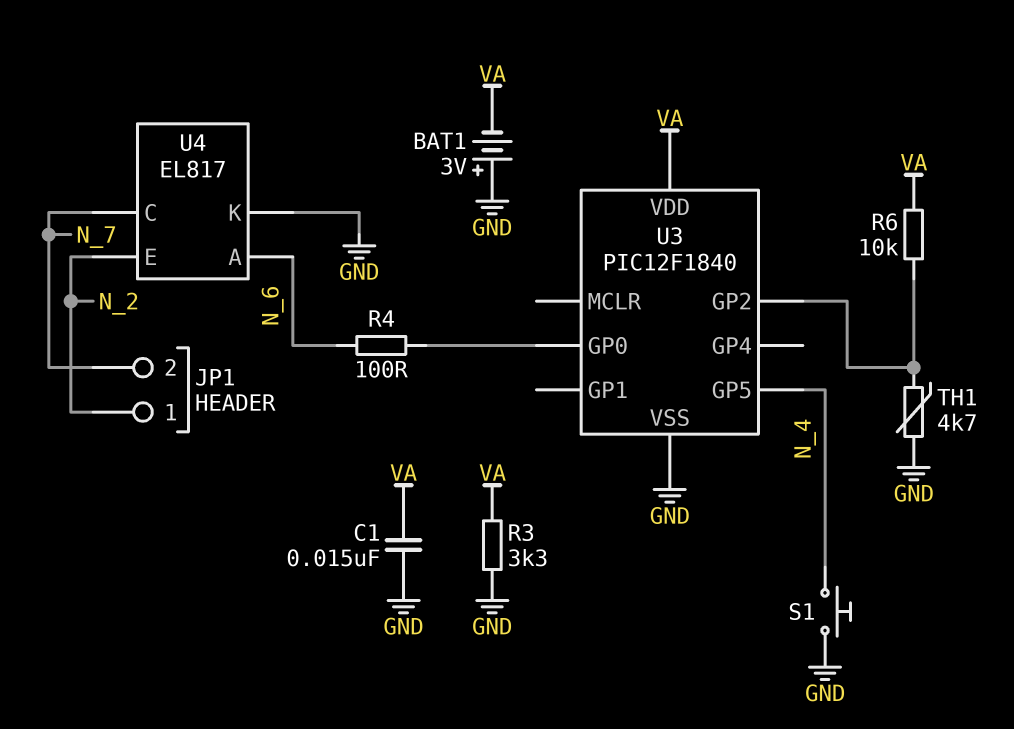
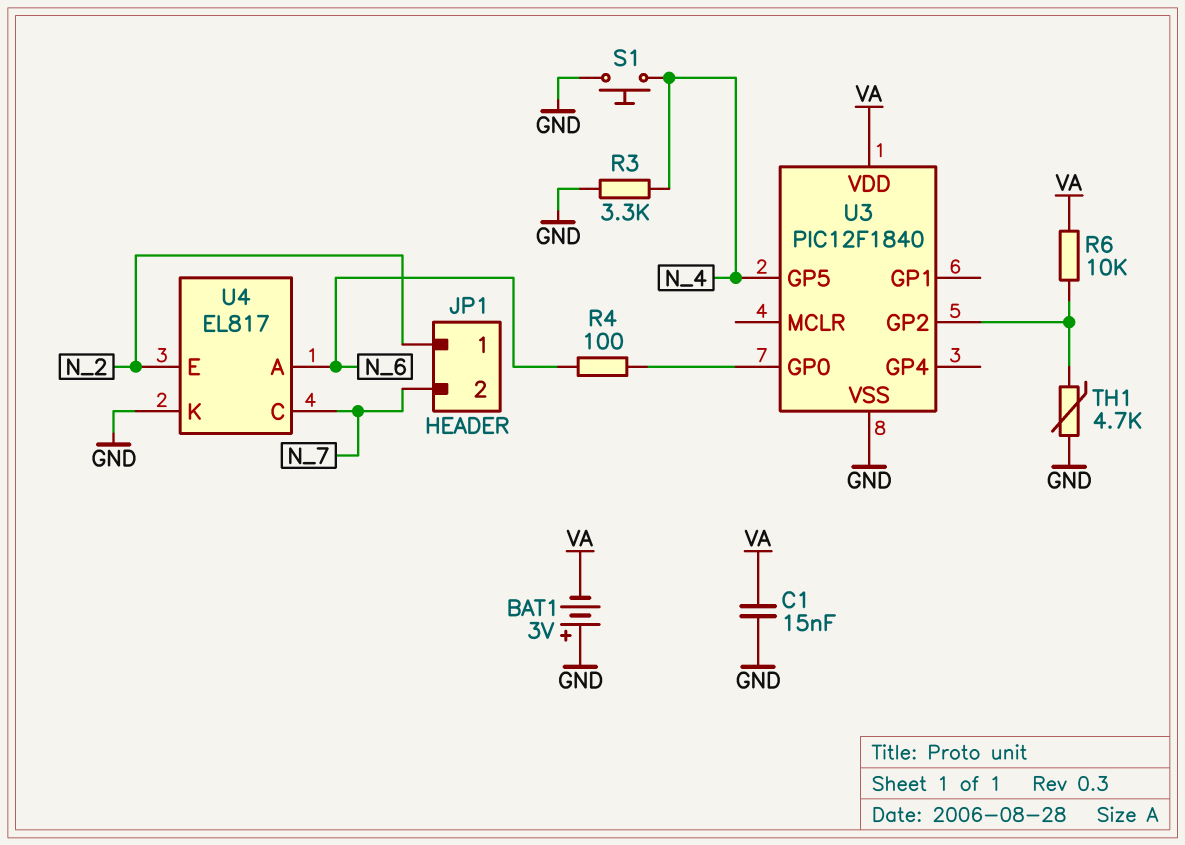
R3: 3.3k (GND, VA) -> 3.3k (GND, N_4)

